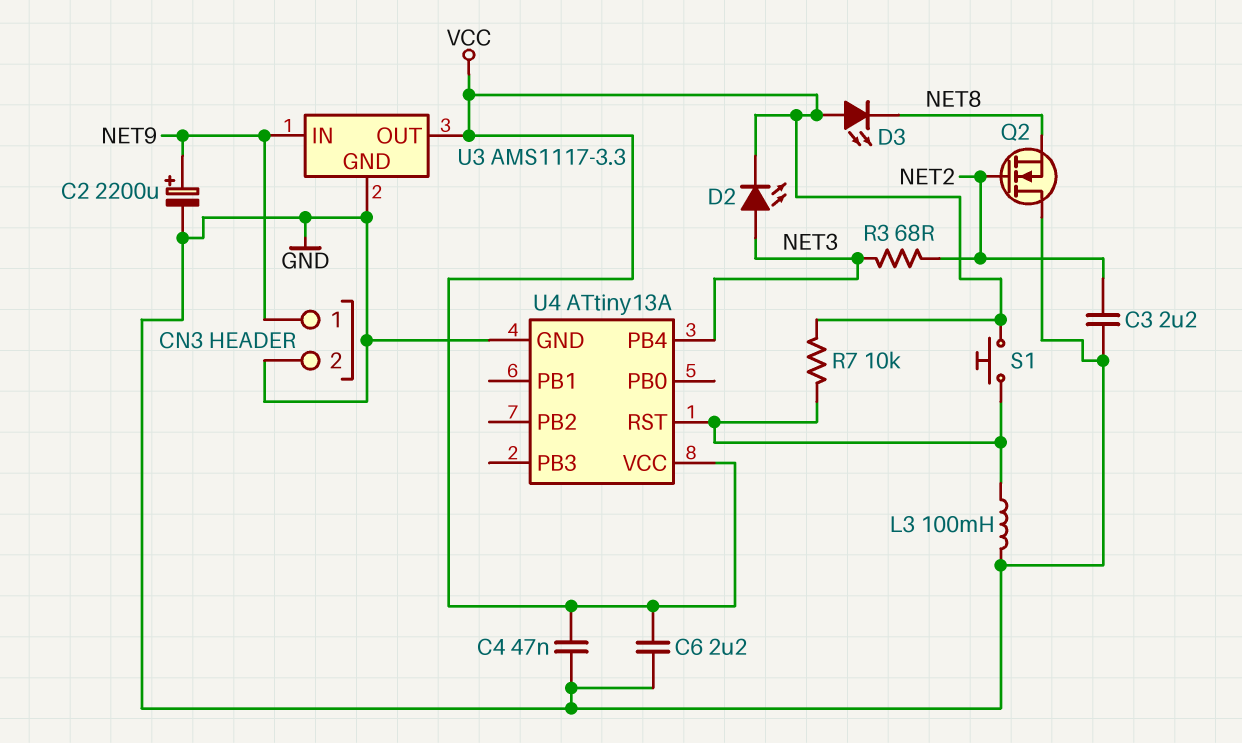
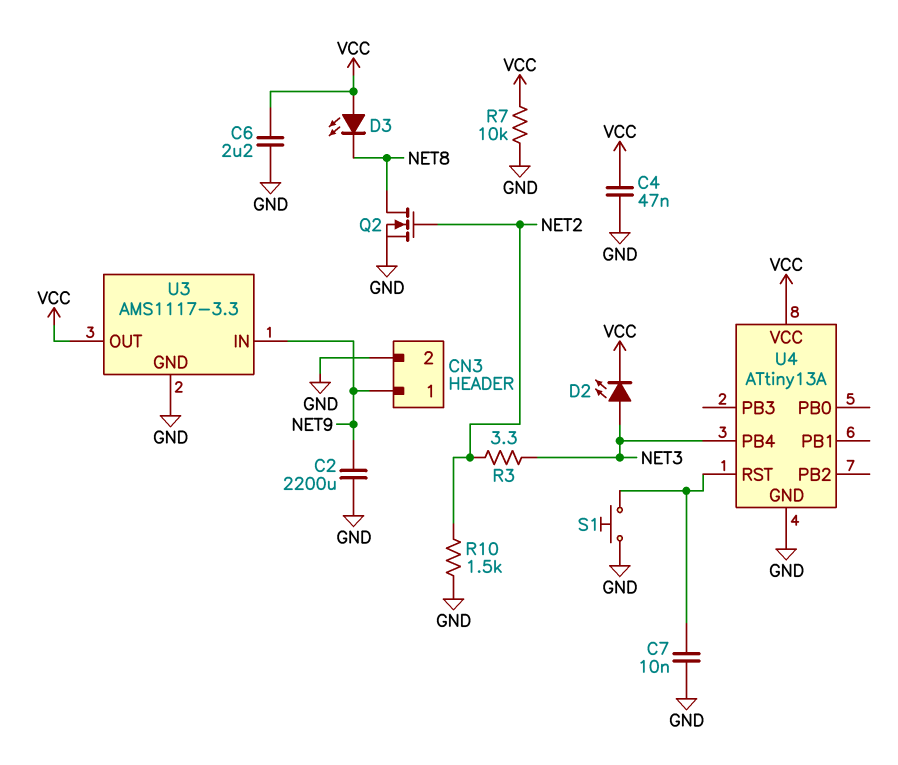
C2: 2200uF (plus NET9, minus GND) -> 2200uF (GND, NET9)
C3: 2.2uF (GND, NET2) -> none
C7: none -> 10nF (GND, U4/RST)
L3: 100mH (GND, U4/RST) -> none
Q2: NMOS (G NET2, D GND, S NET8) -> NMOS (G NET2, D NET8, S GND)
R3: 68 (NET2, NET3) -> 3.3 (NET2, NET3)
R7: 10k (U4/RST, VCC) -> 10k (GND, VCC)
R10: none -> 1.5k (GND, NET2)
S1: button (U4/RST, VCC) -> button (GND, U4/RST)

